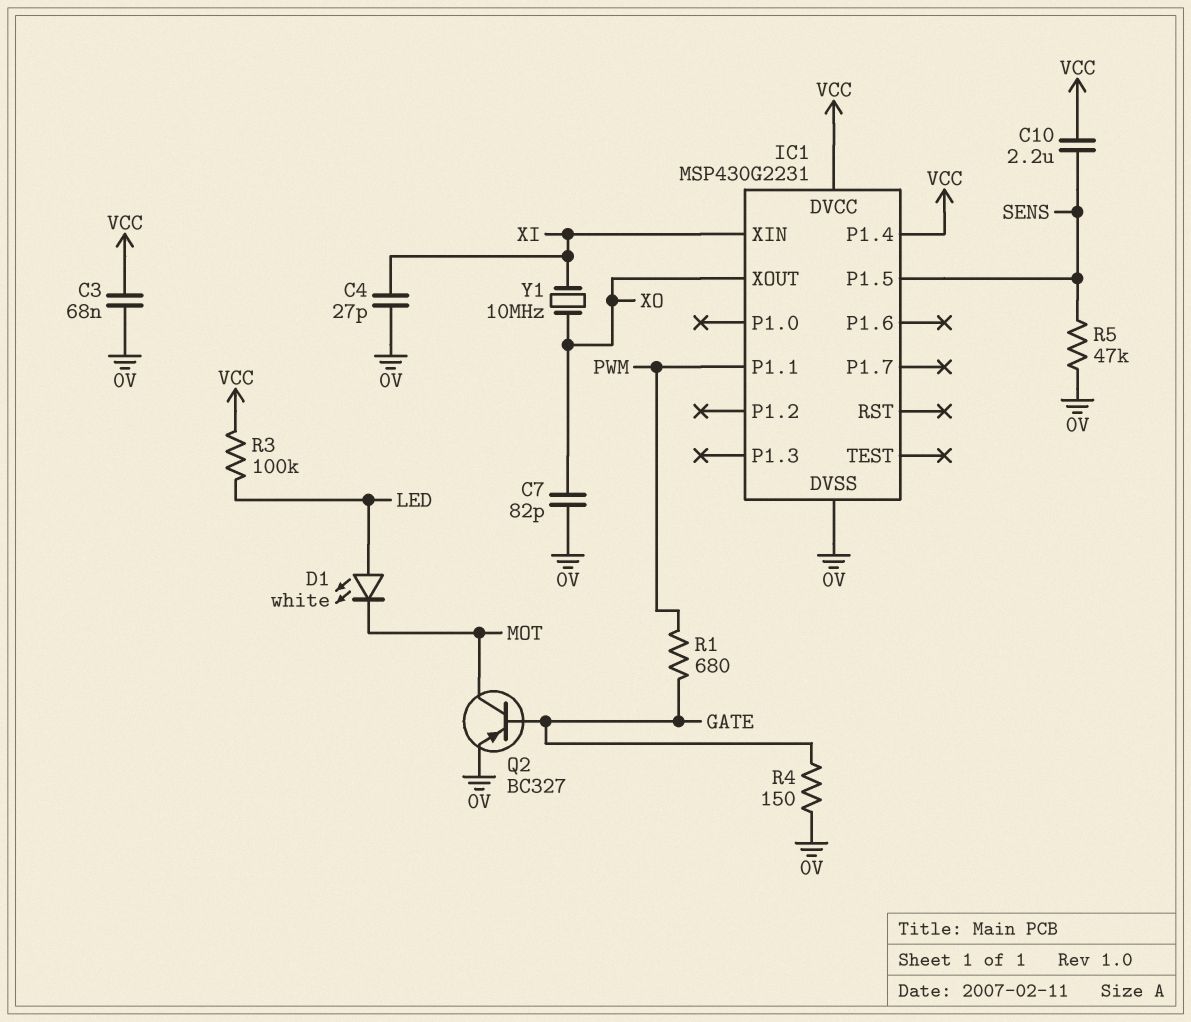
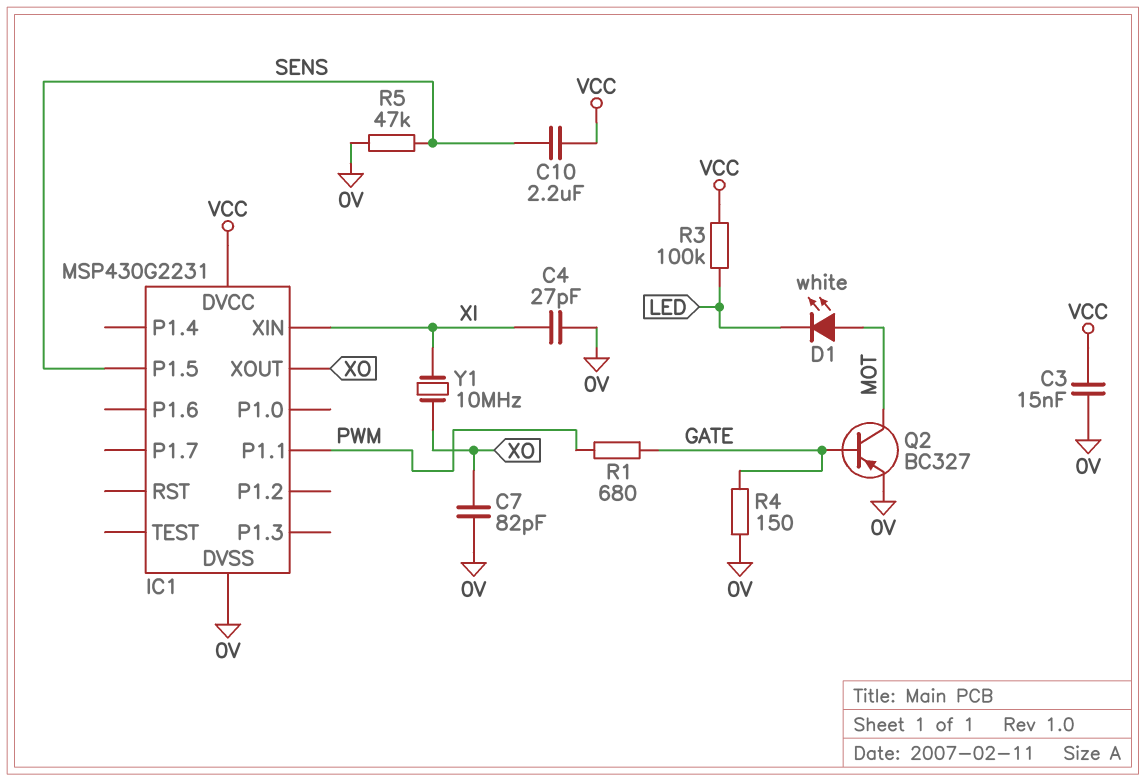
C3: 68nF (0V, VCC) -> 15nF (0V, VCC)
D1: LED white (A LED, K MOT) -> LED white (A MOT, K LED)
IC1 pin P1.4: VCC -> none

